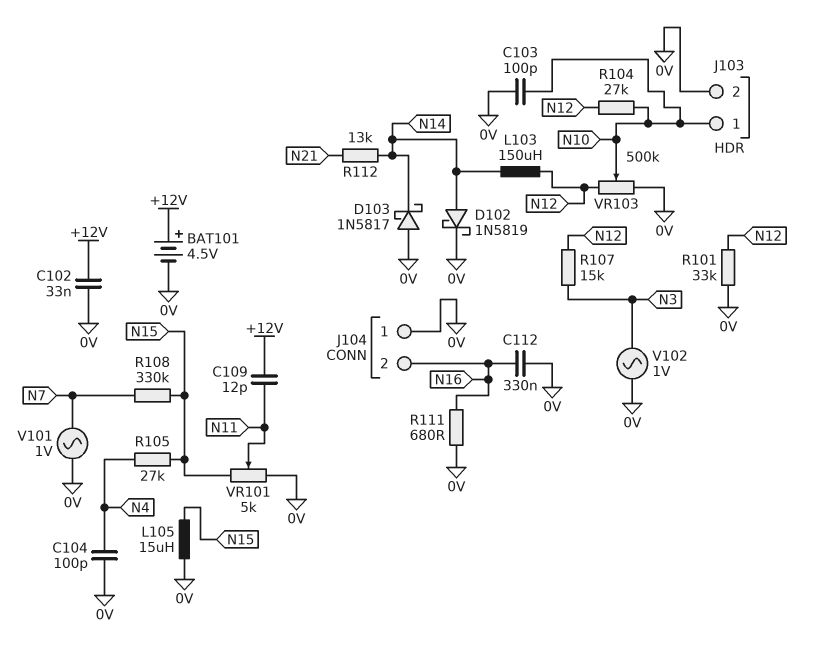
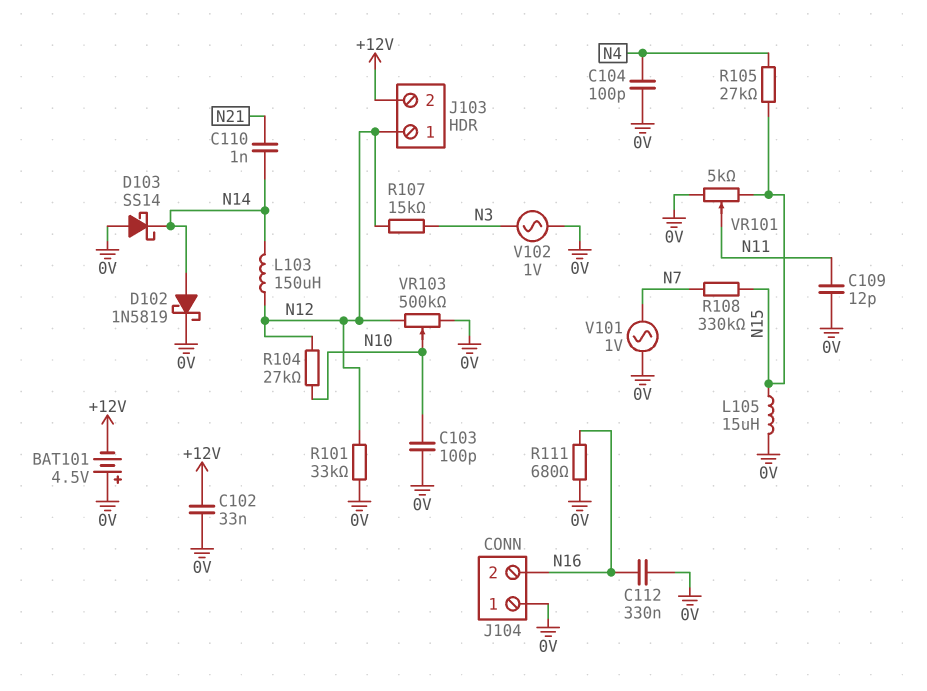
BAT101: 4.5V (plus +12V, minus 0V) -> 4.5V (plus 0V, minus +12V)
C109: 12pF (+12V, N11) -> 12pF (0V, N11)
C110: none -> 1nF (N14, N21)
D103: schottky 1N5817 (A 0V, K N14) -> schottky SS14 (A 0V, K N14)
J103 pin 1: N10 -> N12
J103 pin 2: 0V -> +12V
R112: 13k (N14, N21) -> none

